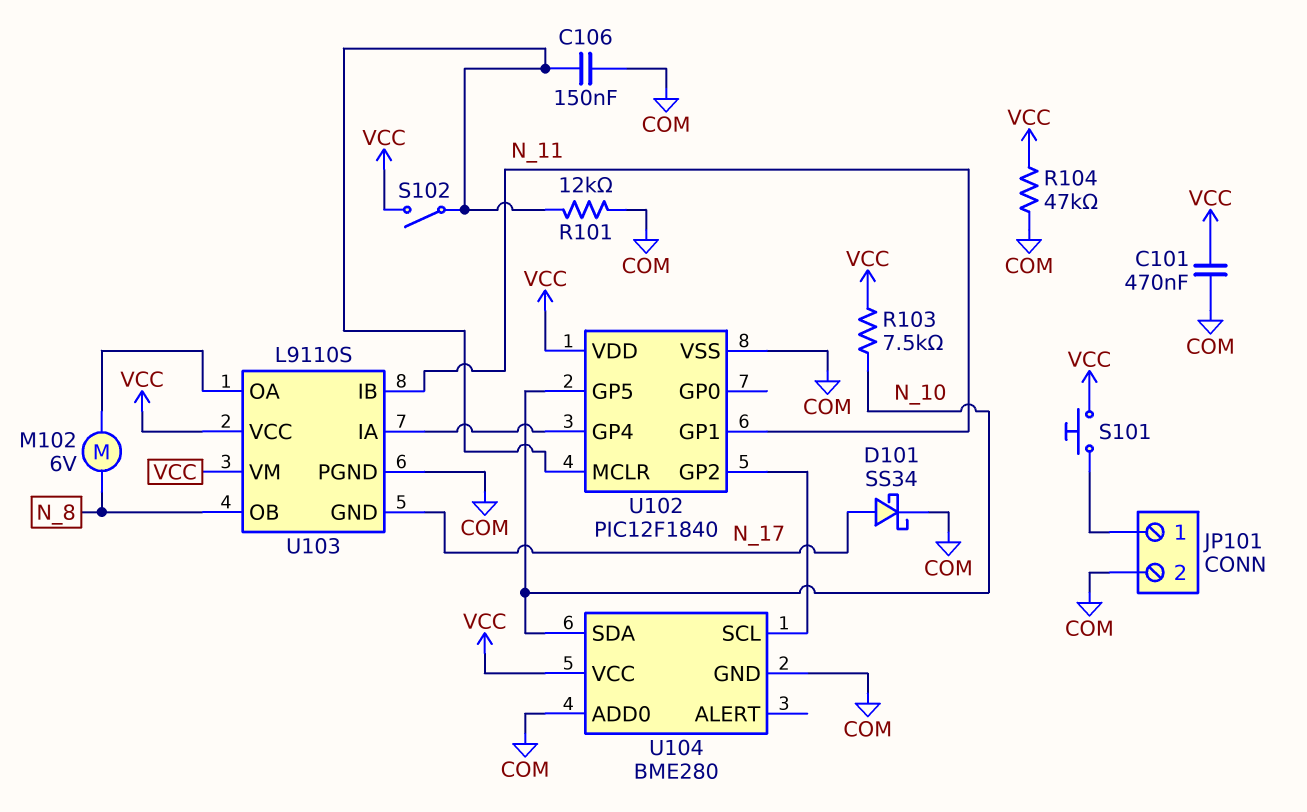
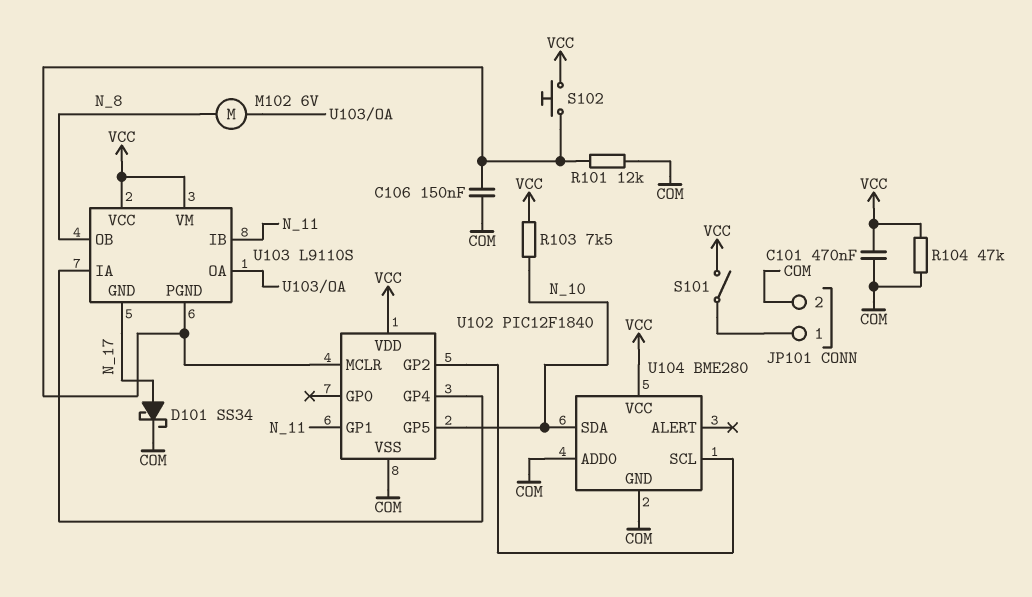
S101: button (JP101/1, VCC) -> switch (JP101/1, VCC)
S102: switch (U102/MCLR, VCC) -> button (U102/MCLR, VCC)
U103 pin PGND: COM -> U102/MCLR

